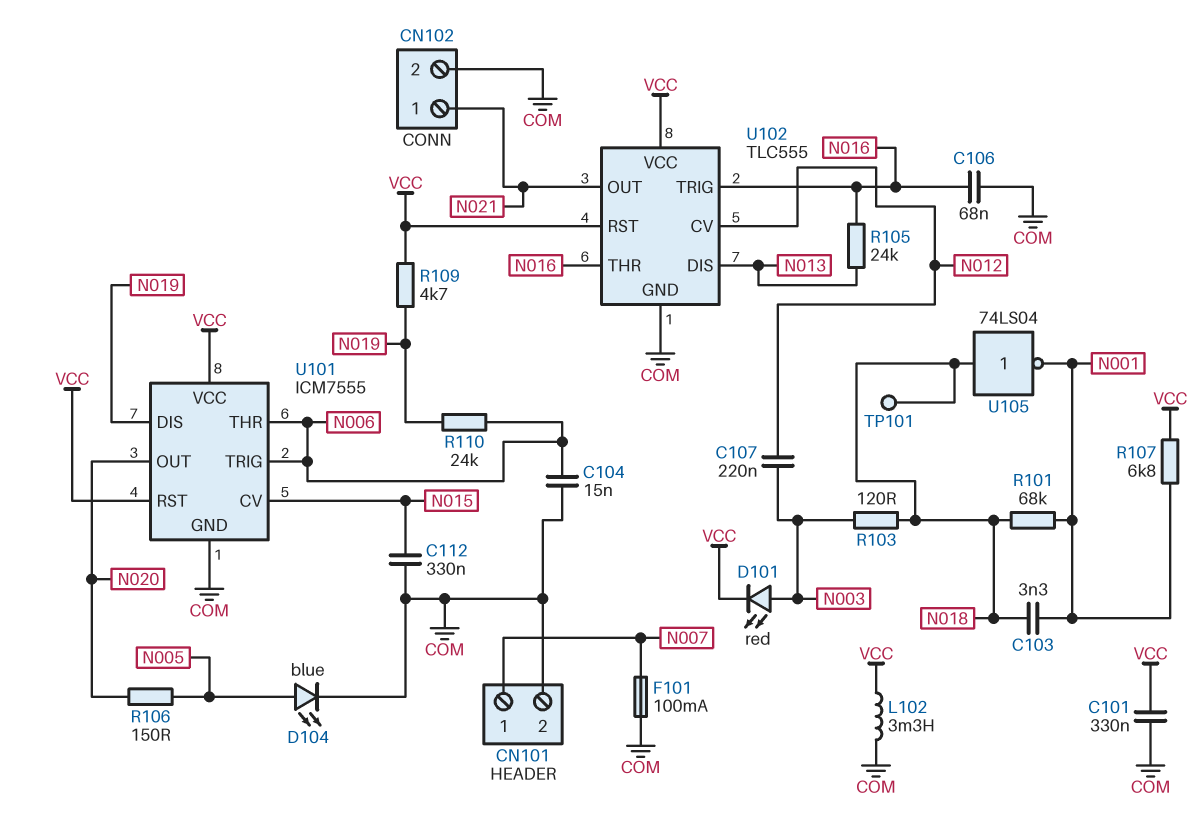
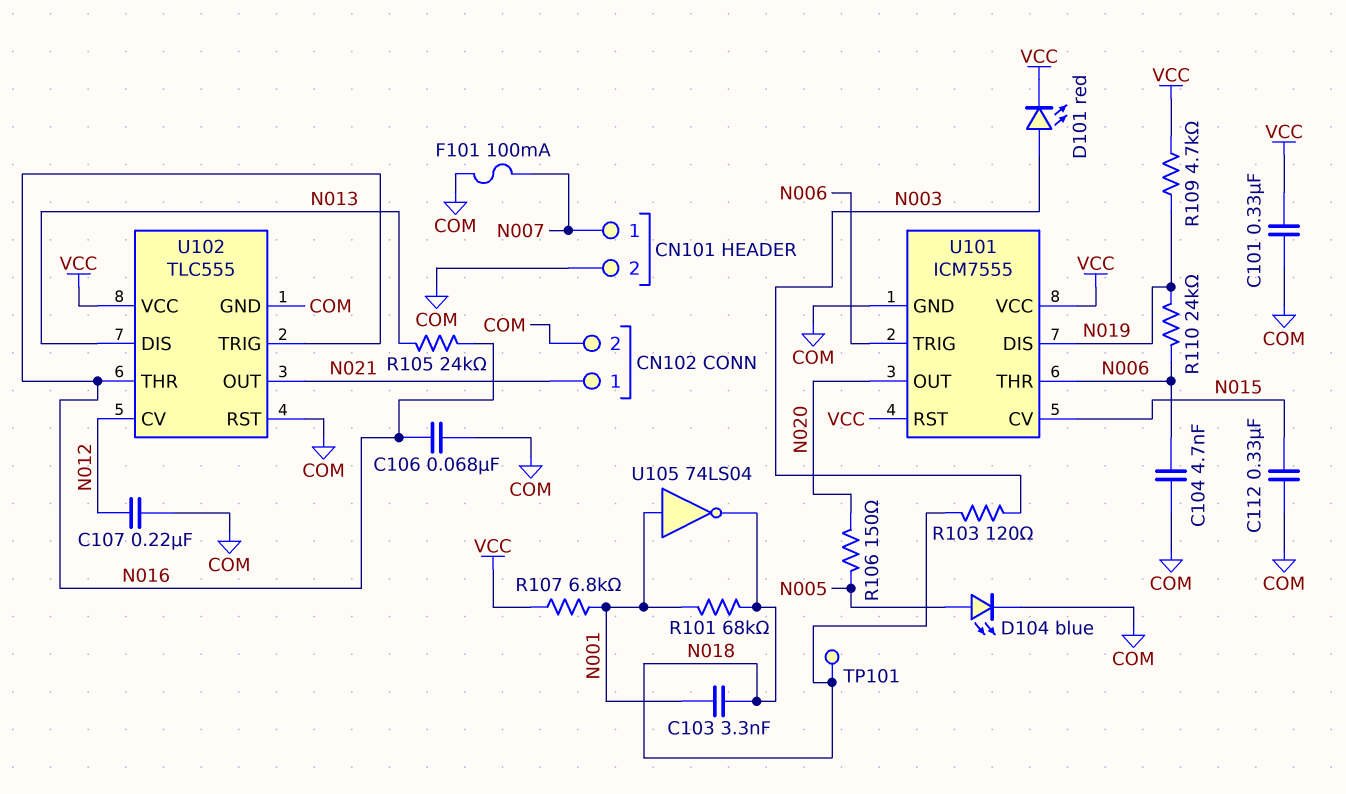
C104: 15nF (COM, N006) -> 4.7nF (COM, N006)
C107: 220nF (N003, N012) -> 220nF (COM, N012)
L102: 3.3mH (COM, VCC) -> none
U102 pin RST: VCC -> COM
U105: NOT 74LS04 (in N018, out N001) -> NOT 74LS04 (in N001, out N018)

